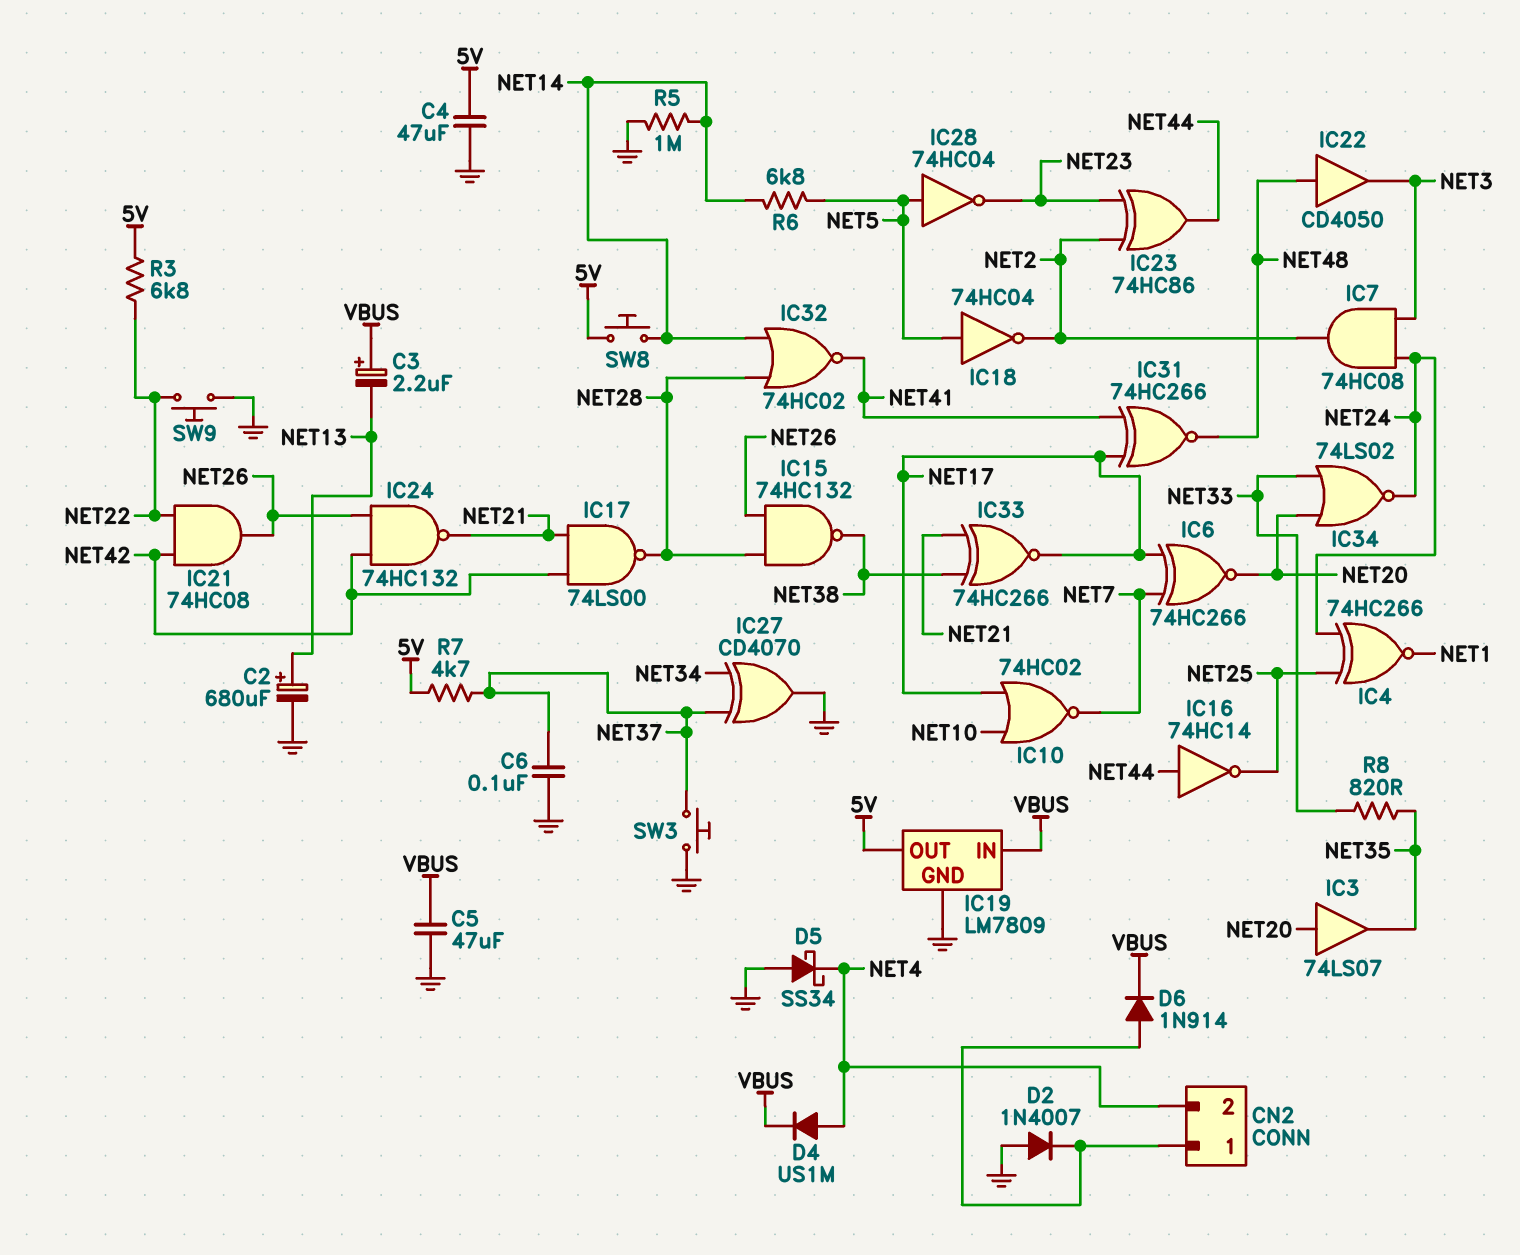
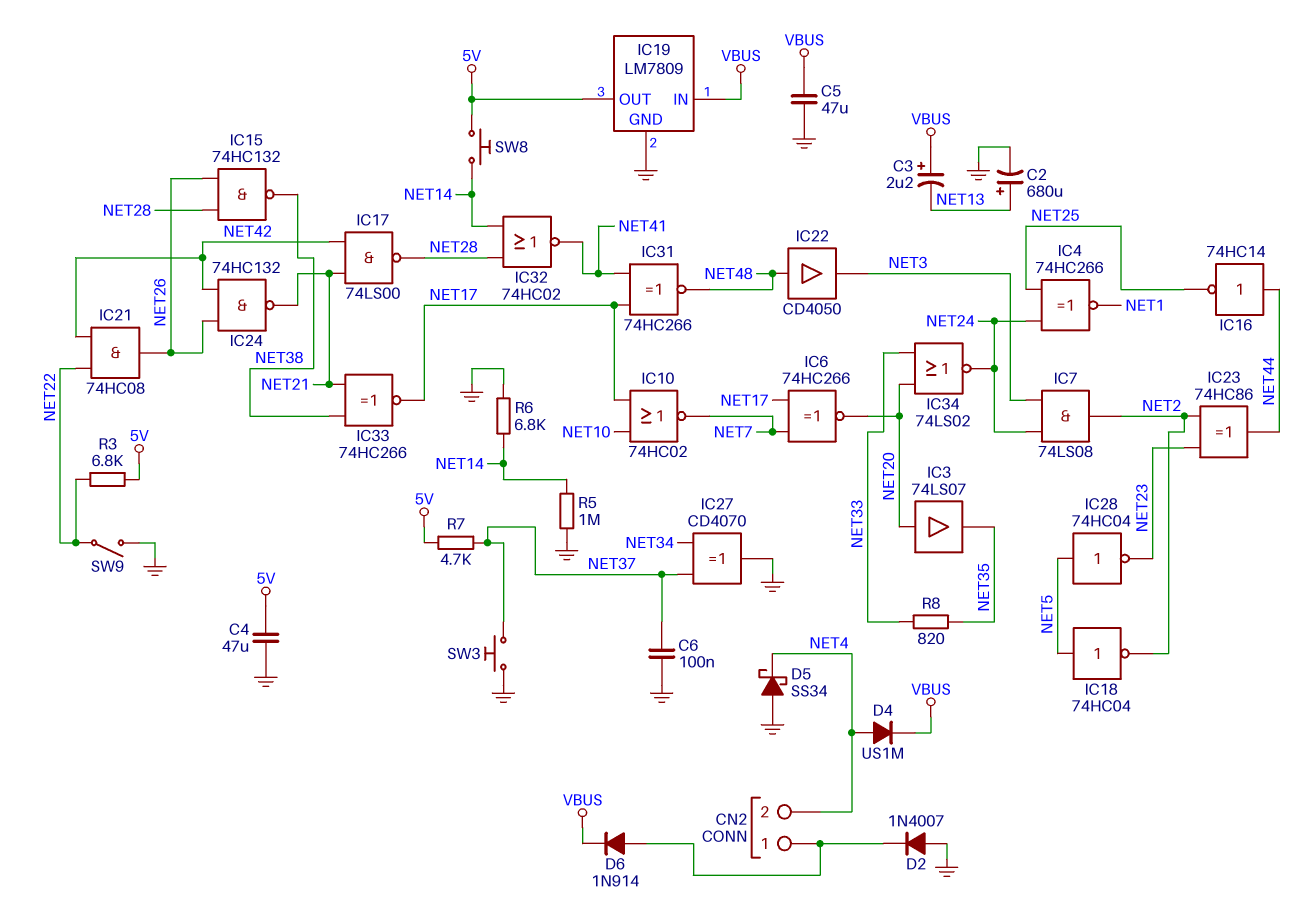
IC7: AND 74HC08 (in NET3, in NET24, out NET2) -> AND 74LS08 (in NET3, in NET24, out NET2)
R6: 6.8k (NET5, NET14) -> 6.8k (GND, NET14)
SW9: button (GND, NET22) -> switch (GND, NET22)

